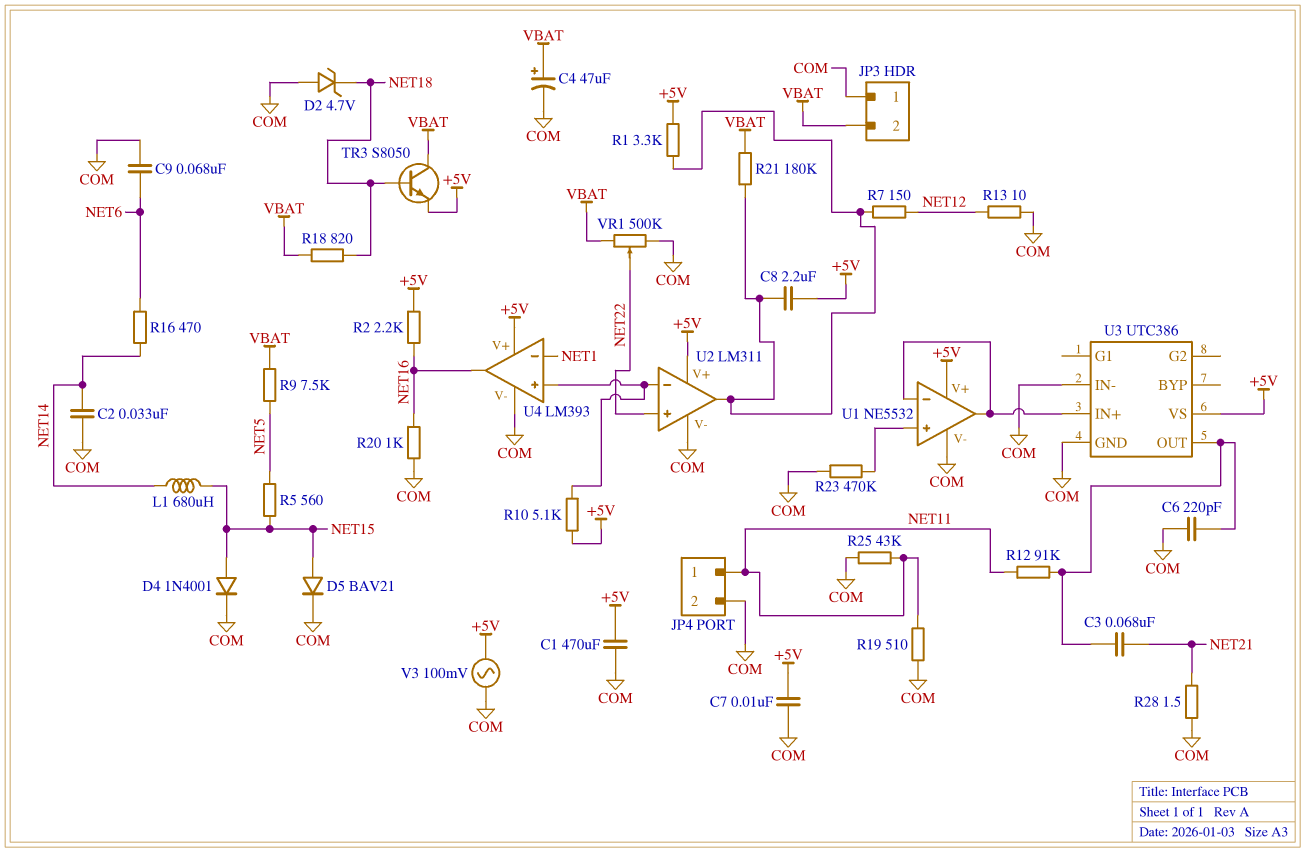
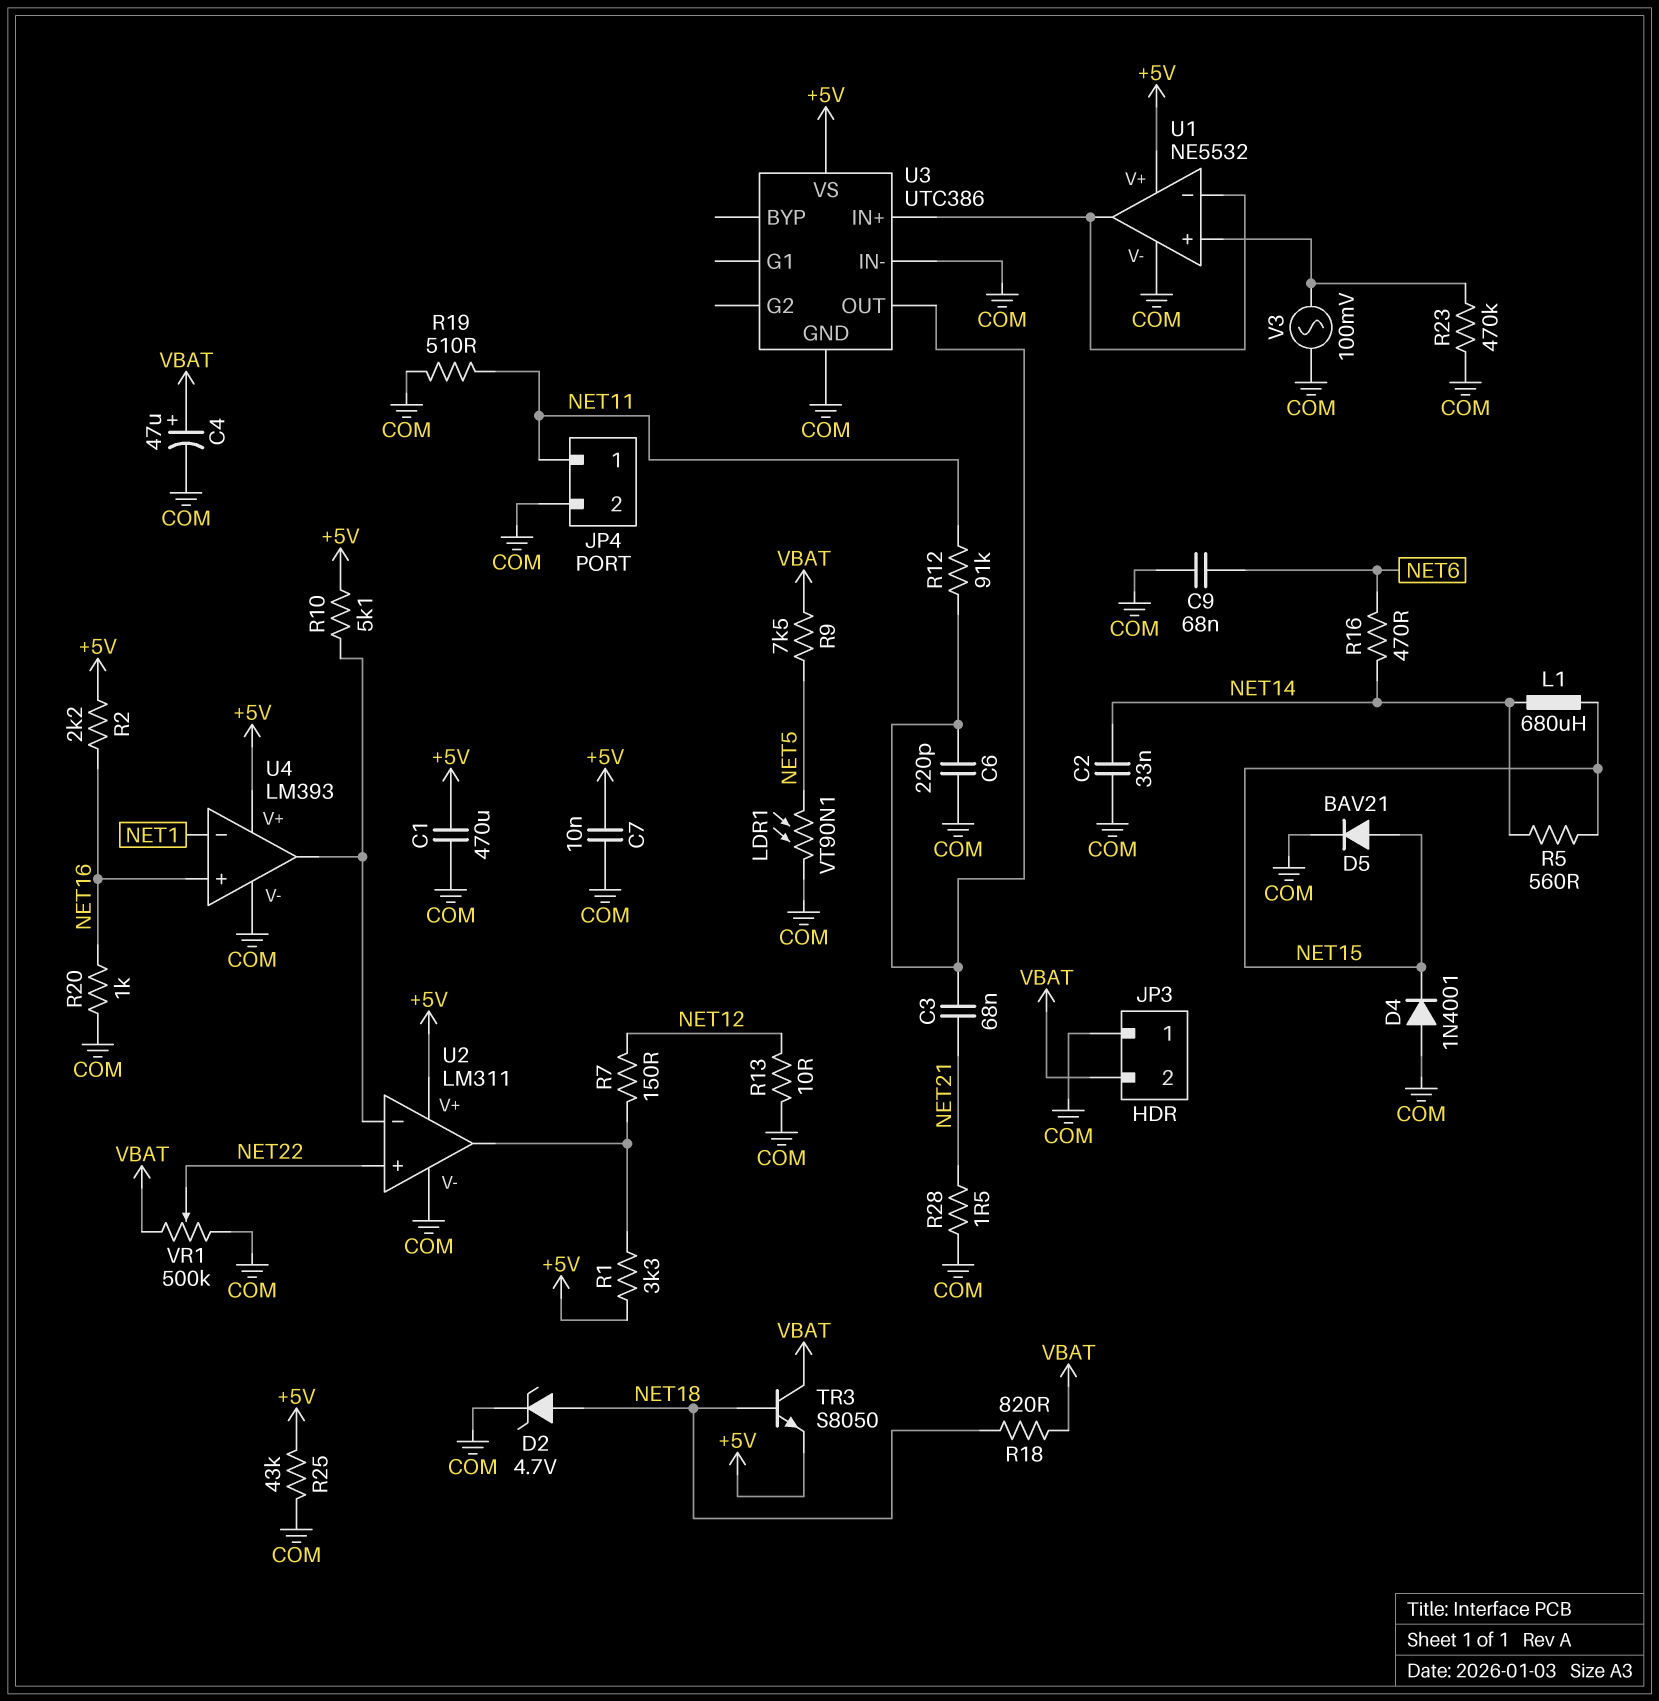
C8: 2.2uF (+5V, U2/out) -> none
D2: zener 4.7V (A COM, K NET18) -> zener 4.7V (A NET18, K COM)
D4: diode 1N4001 (A NET15, K COM) -> diode 1N4001 (A COM, K NET15)
LDR1: none -> VT90N1 (COM, NET5)
R5: 560 (NET5, NET15) -> 560 (NET14, NET15)
R21: 180k (U2/out, VBAT) -> none
R25: 43k (COM, NET11) -> 43k (+5V, COM)
U4 pin in+: U2/in- -> NET16
U4 pin out: NET16 -> U2/in-
V3: AC 100mV (+5V, COM) -> AC 100mV (COM, U1/in+)

